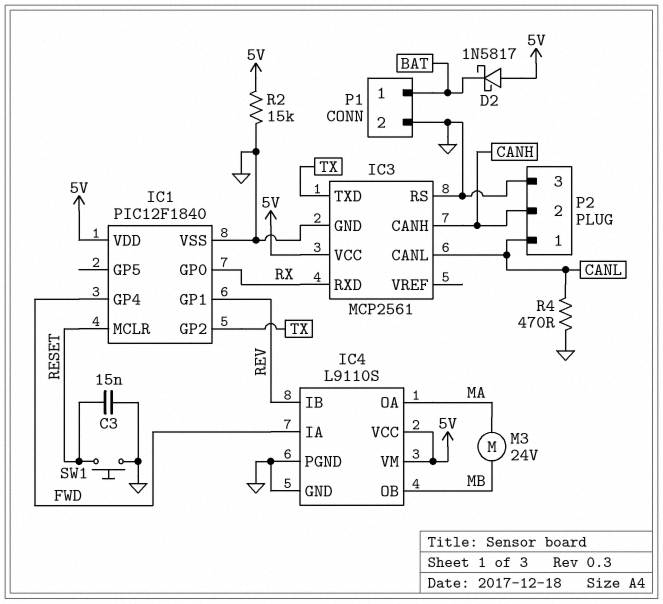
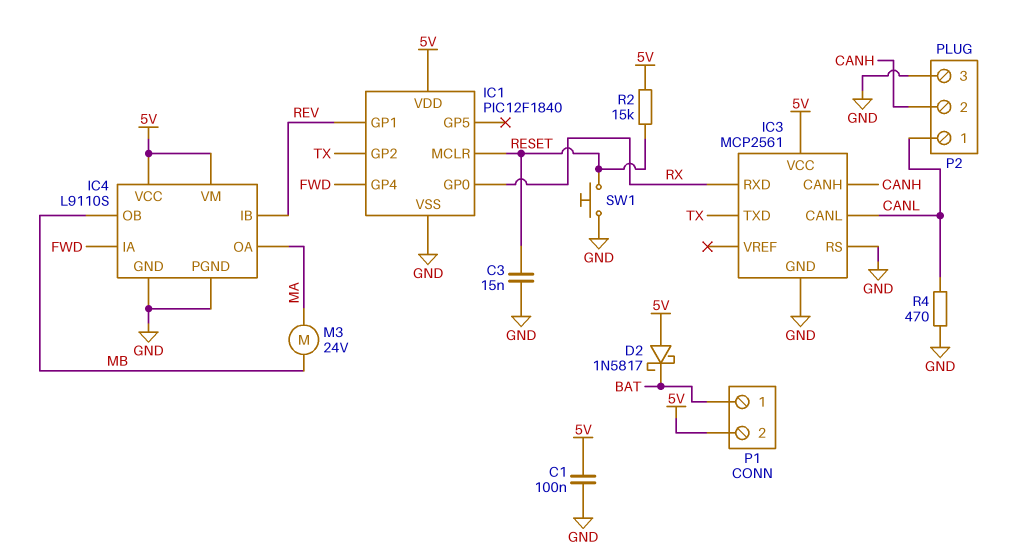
C1: none -> 100nF (5V, GND)
P1 pin 2: GND -> 5V
R2: 15k (5V, GND) -> 15k (5V, RESET)

